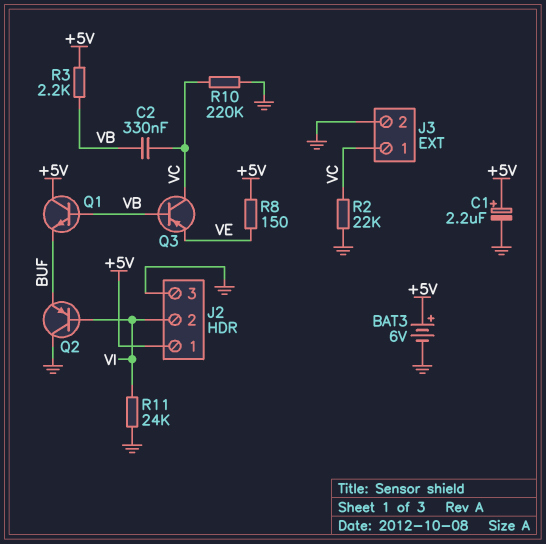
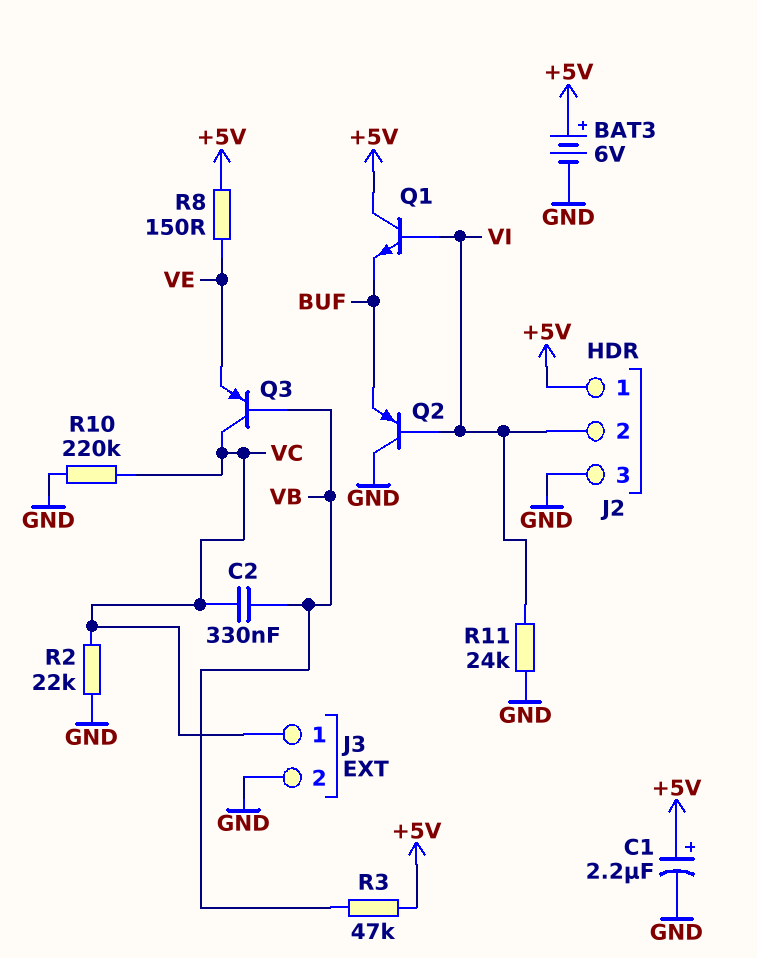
Q1: NPN (B VB, C +5V, E BUF) -> NPN (B VI, C +5V, E BUF)
R3: 2.2k (+5V, VB) -> 47k (+5V, VB)

